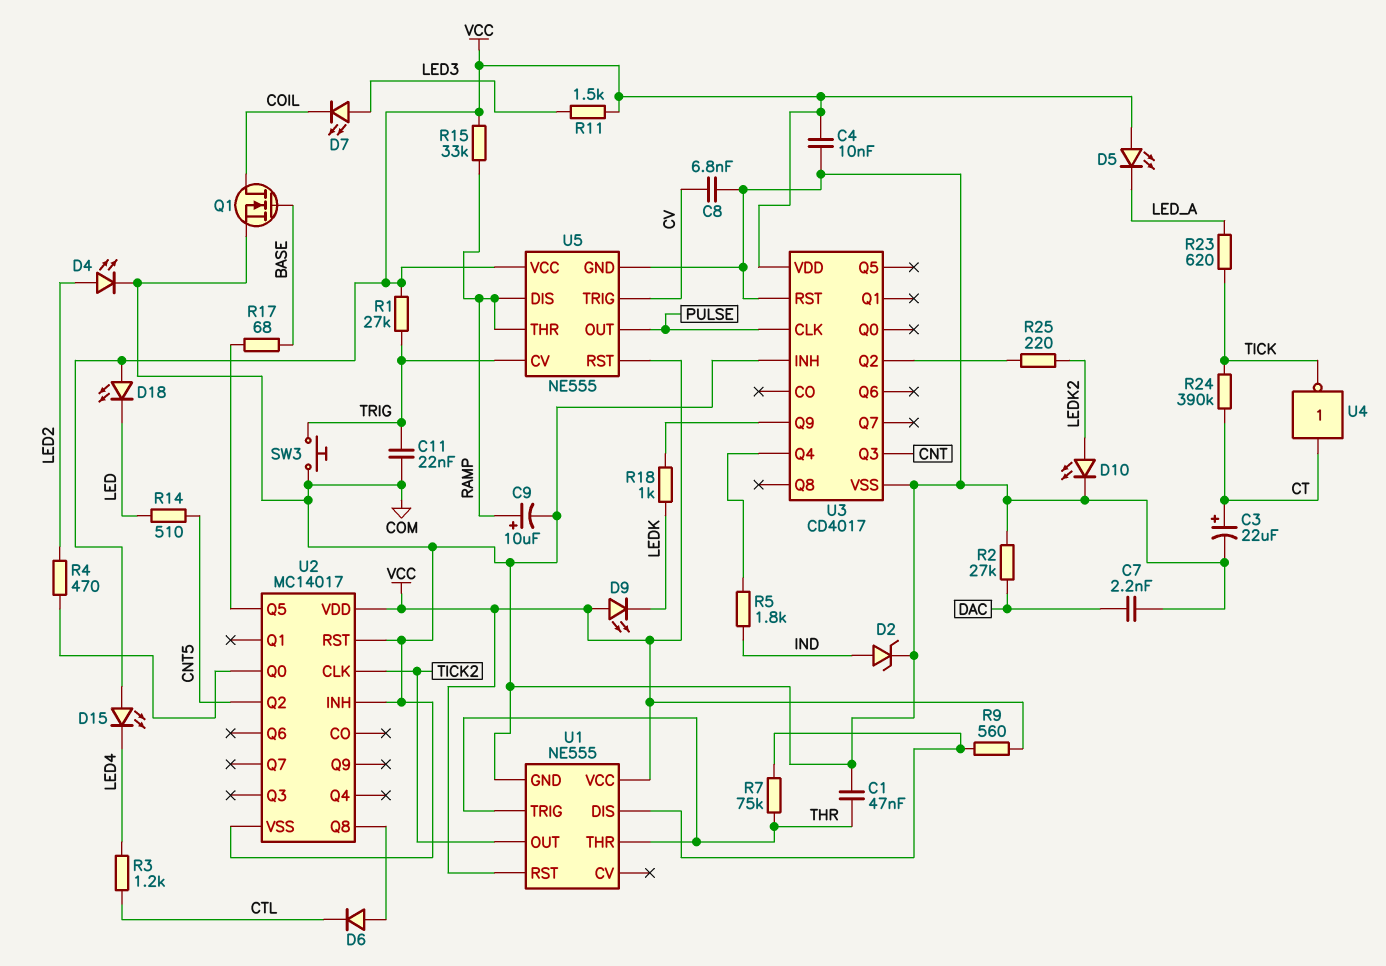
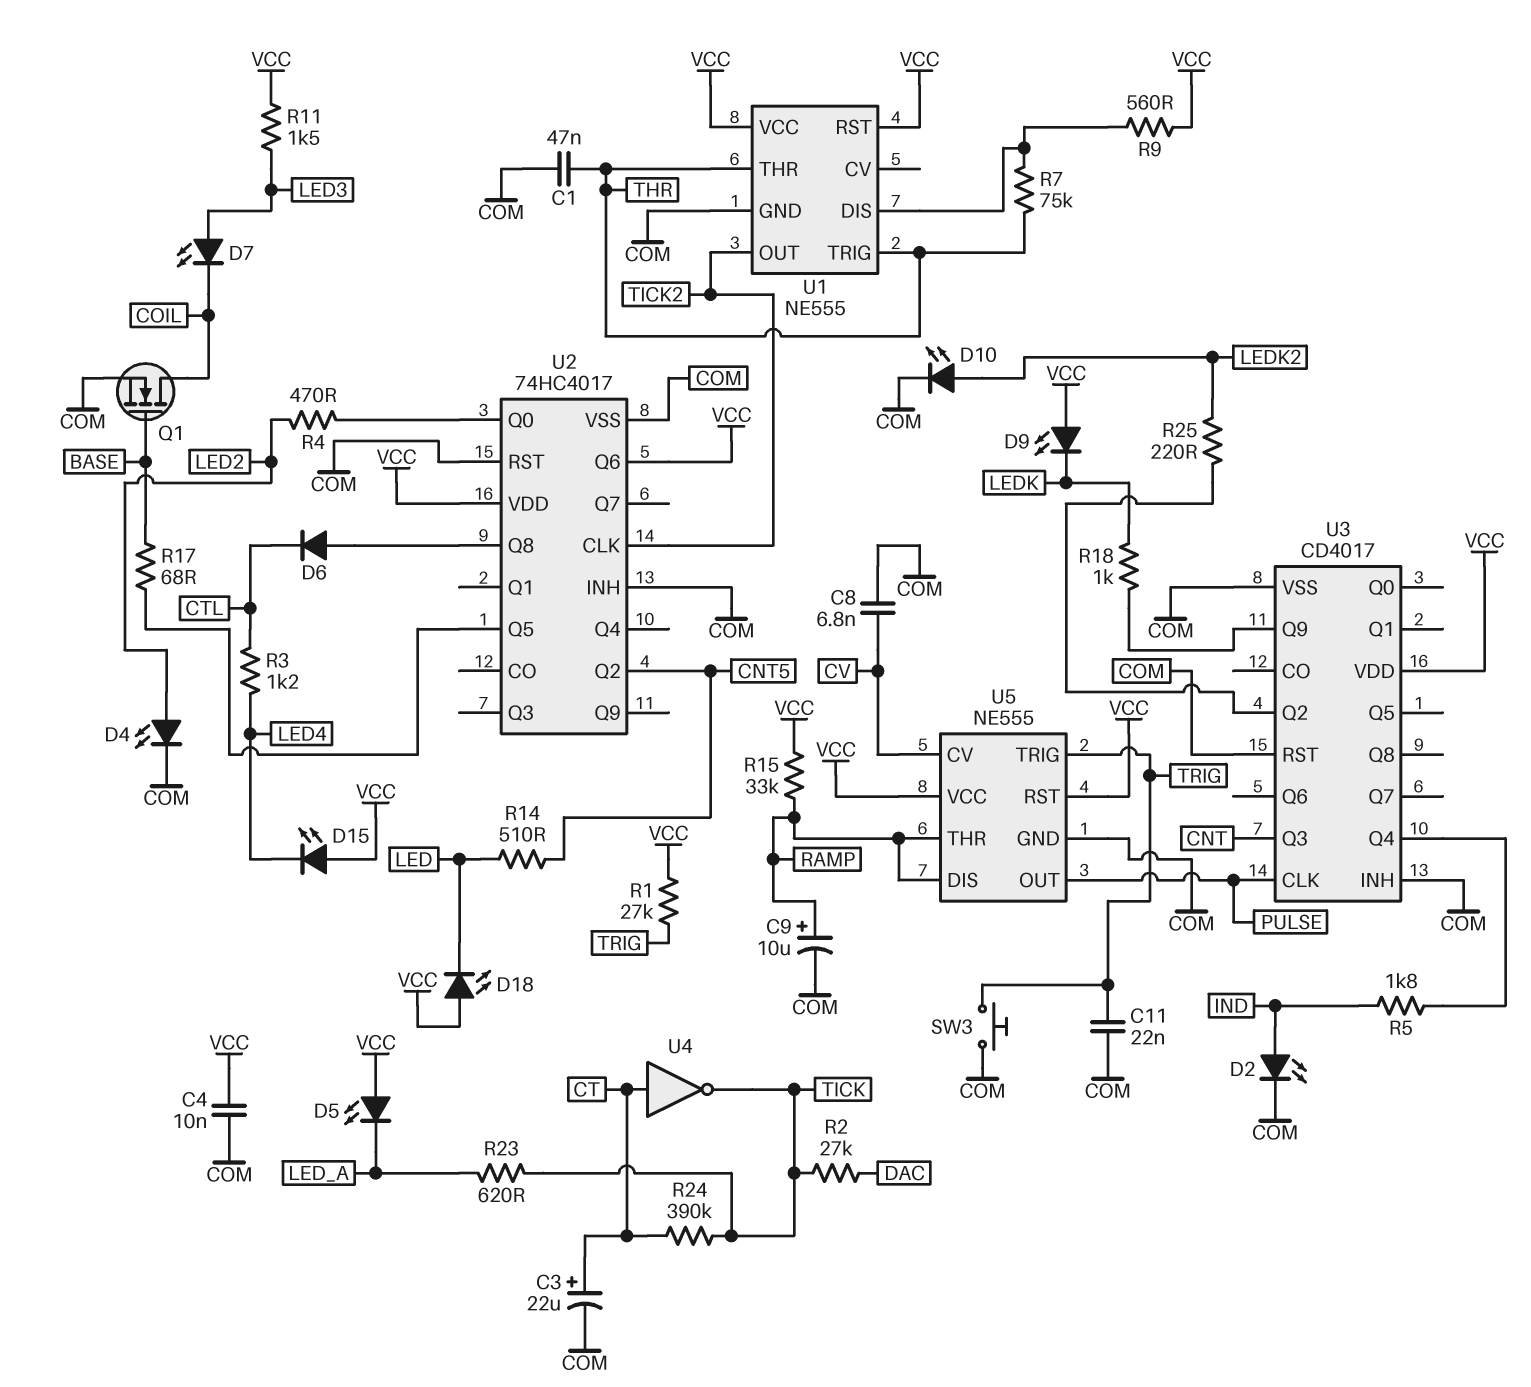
C7: 2.2nF (COM, DAC) -> none
D2: zener (A IND, K COM) -> LED (A IND, K COM)
R2: 27k (COM, DAC) -> 27k (DAC, TICK)
U2: MC14017 -> 74HC4017
U2 pin Q6: none -> VCC
U5 pin CV: TRIG -> CV
U5 pin TRIG: CV -> TRIG

